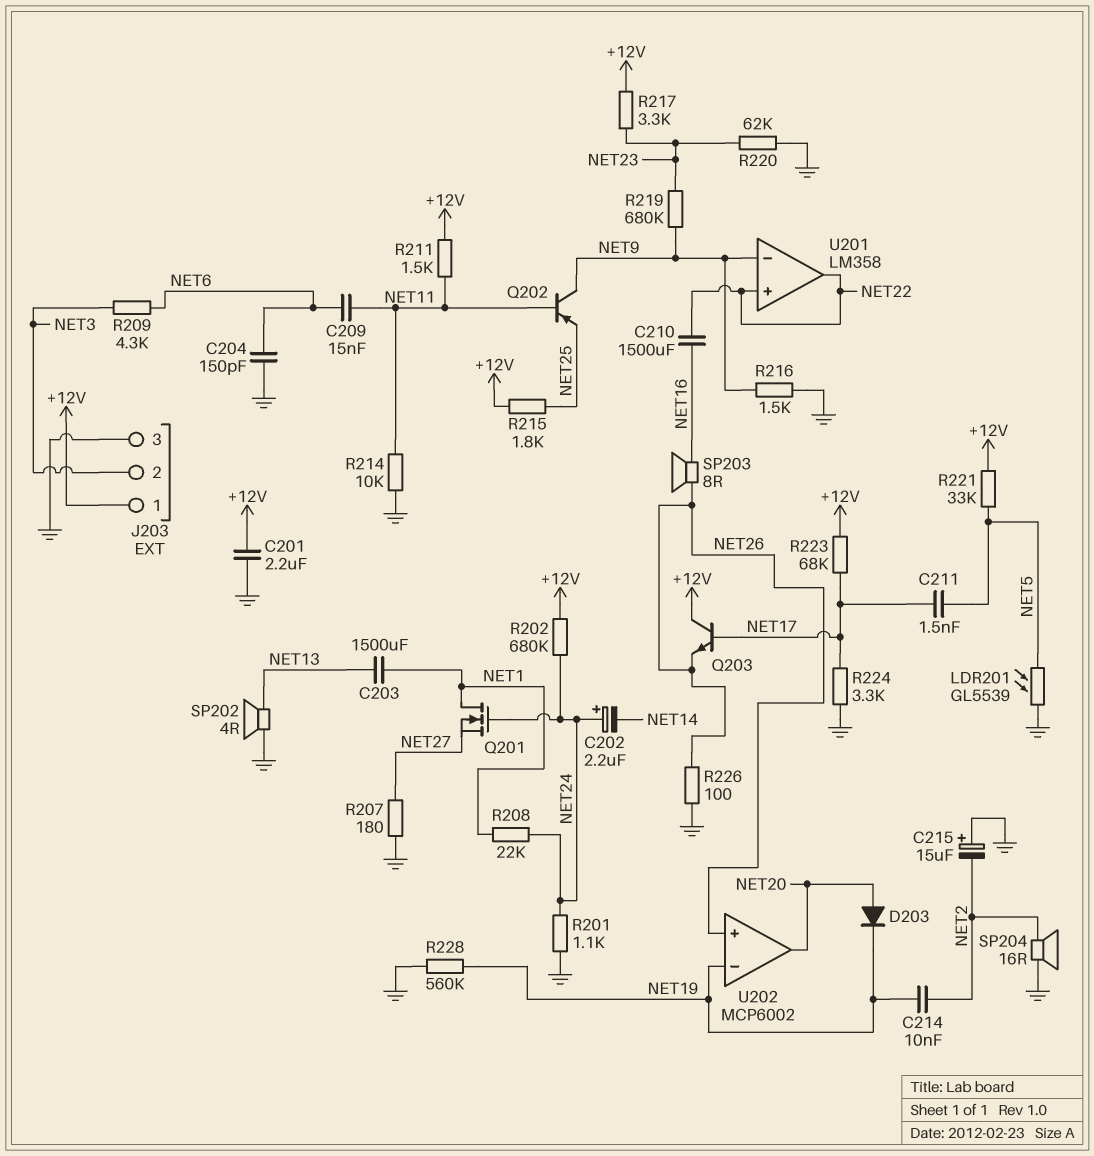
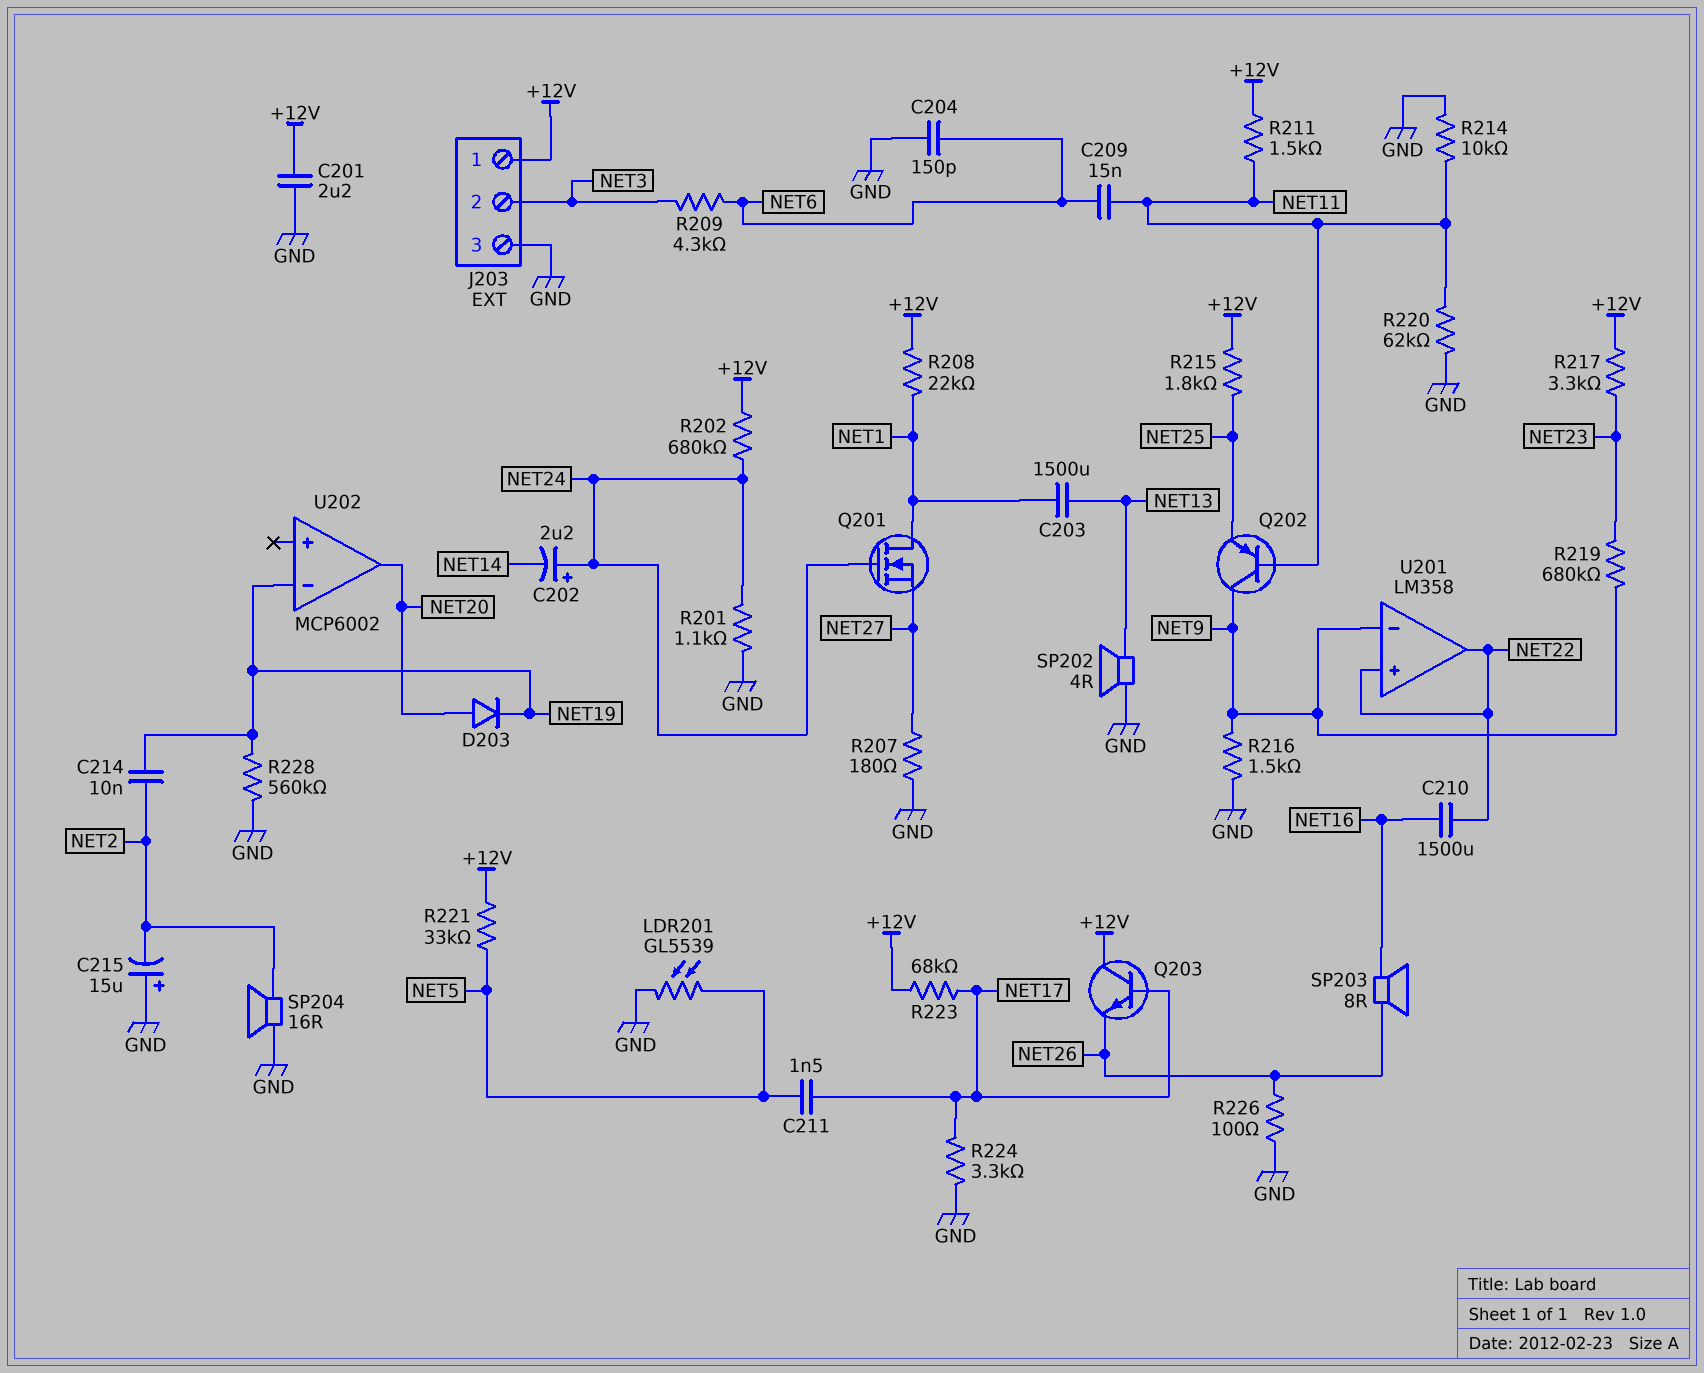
R208: 22k (NET1, NET24) -> 22k (+12V, NET1)
R220: 62k (GND, NET23) -> 62k (GND, NET11)
U202 pin in+: NET26 -> none

